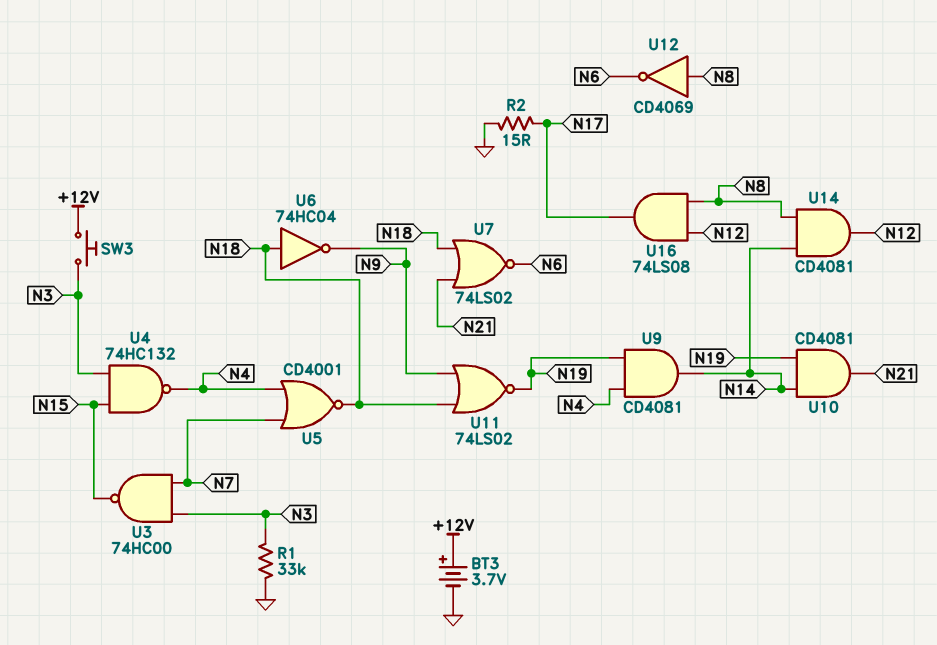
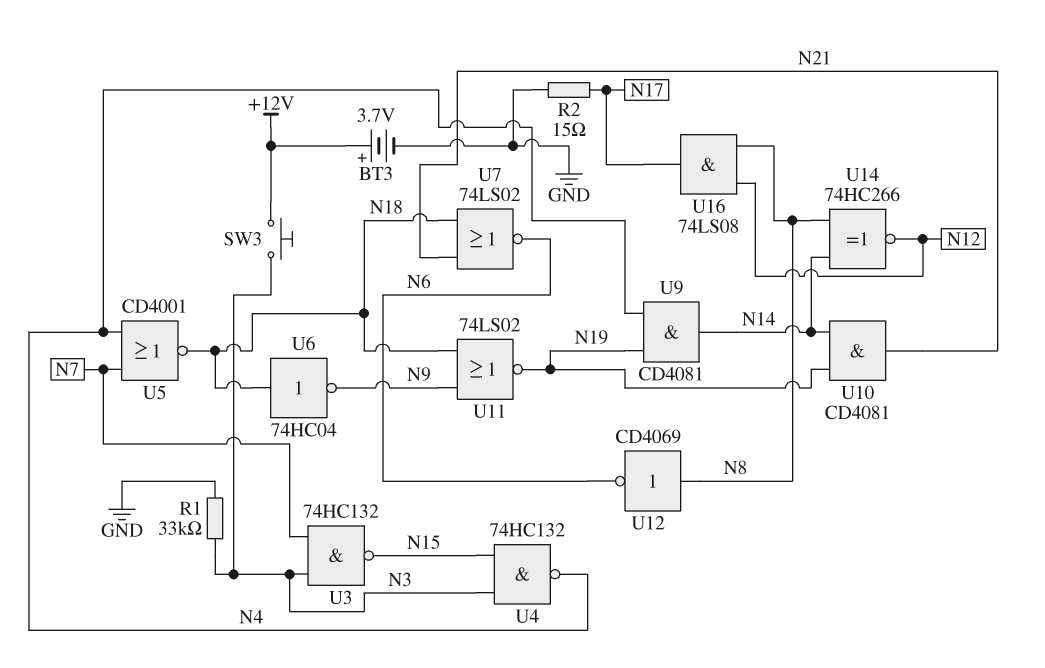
U3: NAND 74HC00 (in N3, in N7, out N15) -> NAND 74HC132 (in N3, in N7, out N15)
U14: AND CD4081 (in N8, in N14, out N12) -> XNOR 74HC266 (in N8, in N14, out N12)

